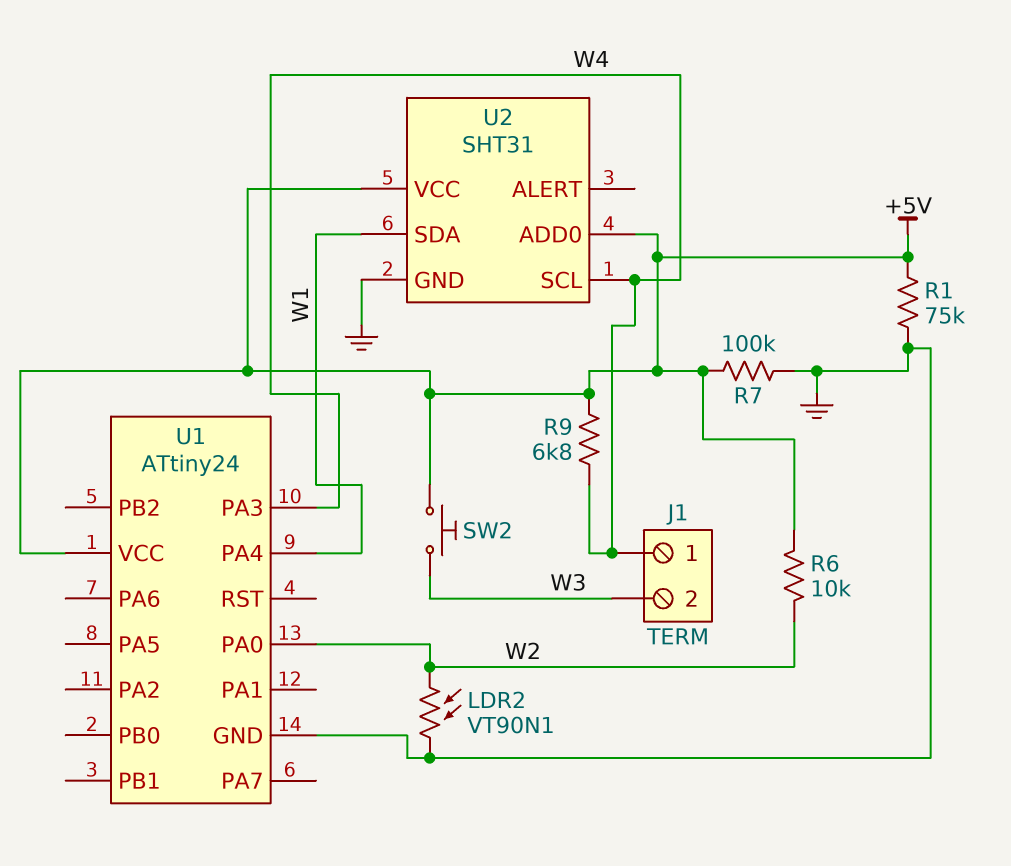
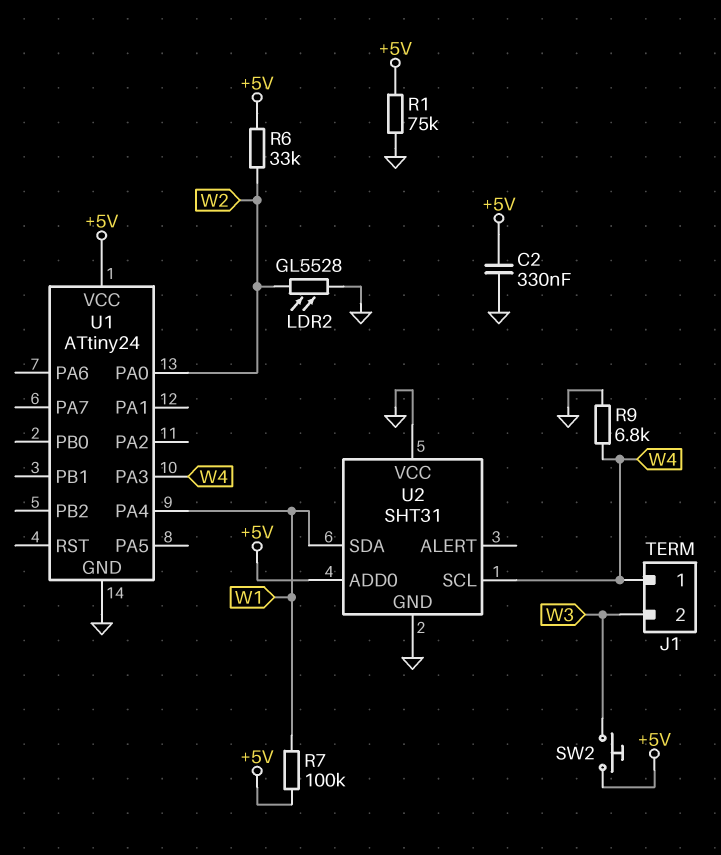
C2: none -> 330nF (+5V, GND)
LDR2: VT90N1 (GND, W2) -> GL5528 (GND, W2)
R6: 10k (+5V, W2) -> 33k (+5V, W2)
R7: 100k (+5V, GND) -> 100k (+5V, W1)
R9: 6.8k (+5V, W4) -> 6.8k (GND, W4)
U2 pin VCC: +5V -> GND

